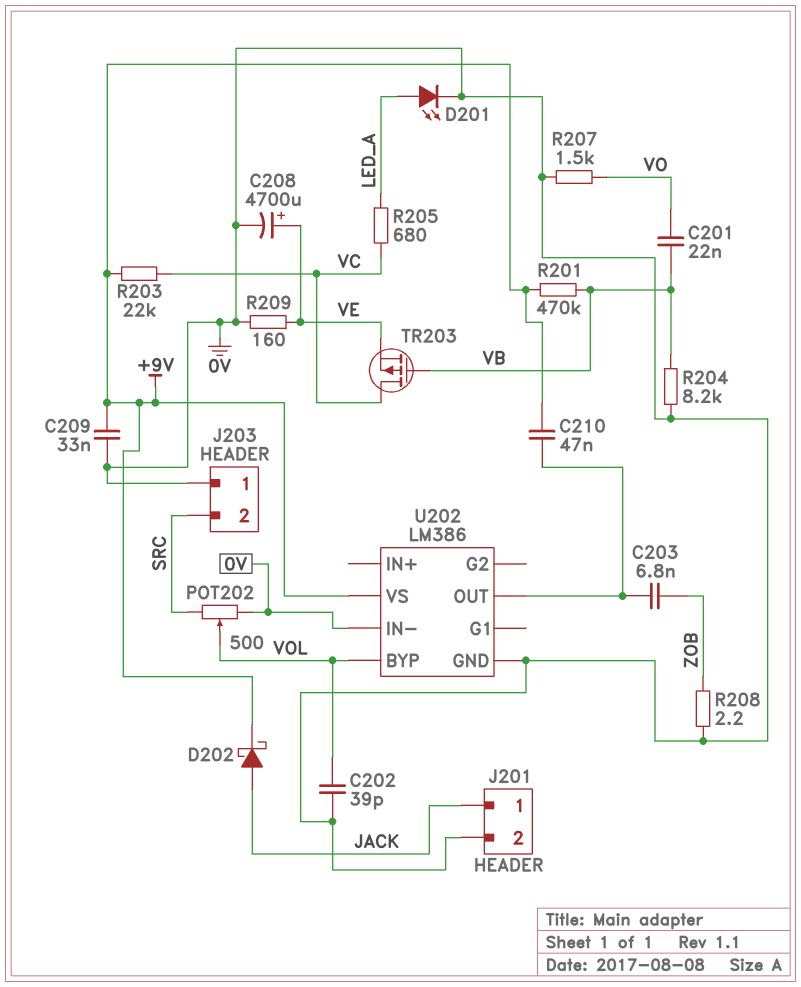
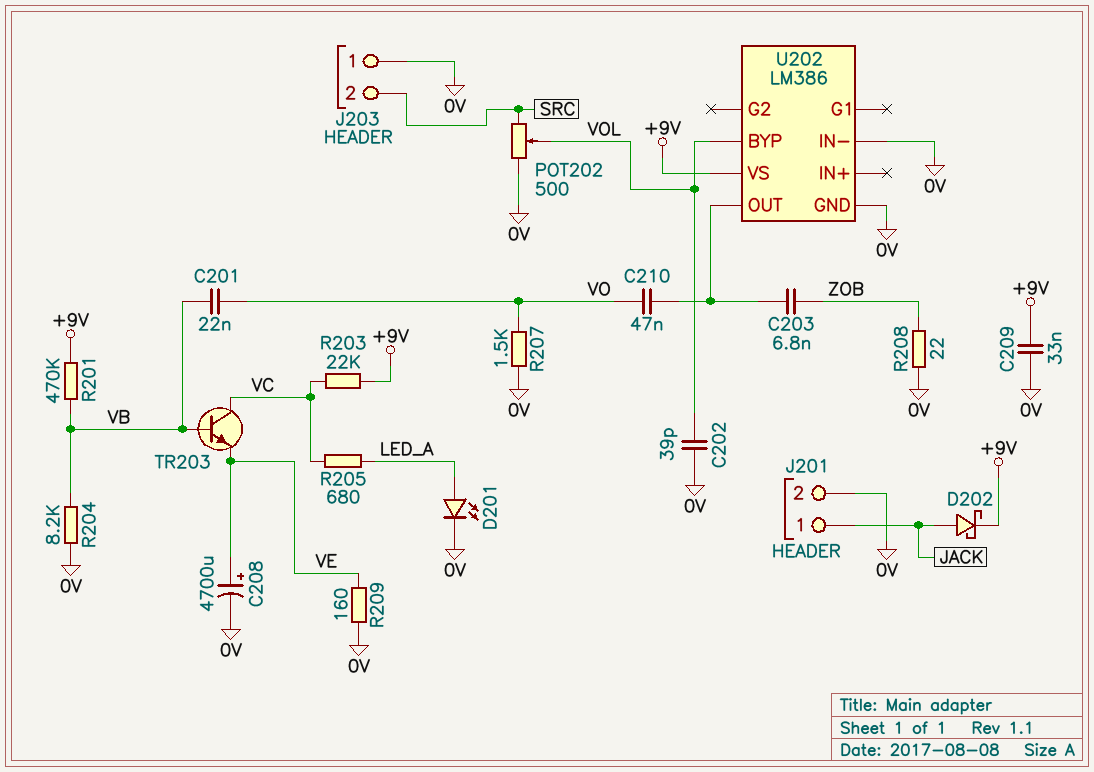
C210: 47nF (+9V, U202/OUT) -> 47nF (U202/OUT, VO)
R208: 2.2 (0V, ZOB) -> 22 (0V, ZOB)
TR203: PMOS (G VB, D VC, S VE) -> NPN (B VB, C VC, E VE)

